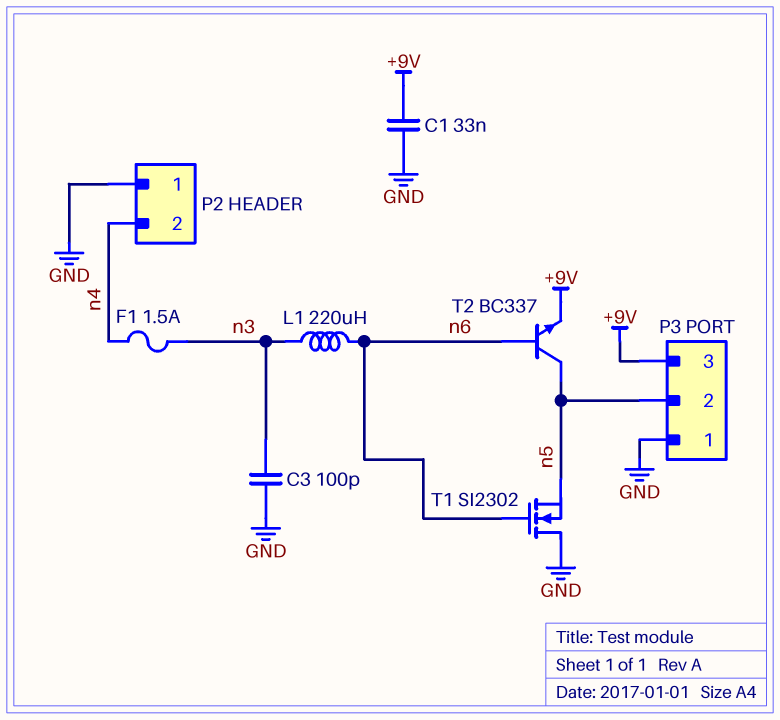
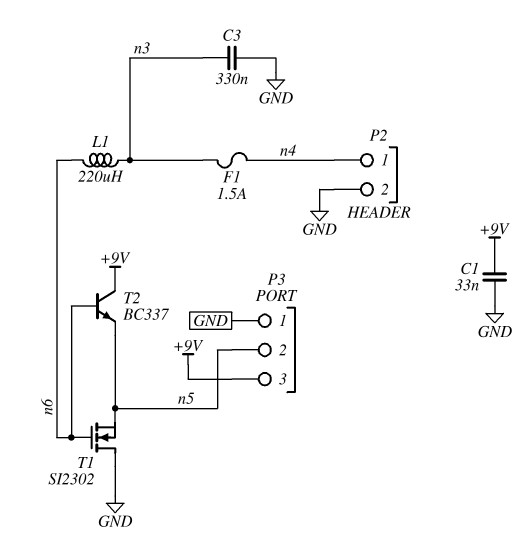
C3: 100pF (GND, n3) -> 330nF (GND, n3)
P2 pin 1: GND -> n4
P2 pin 2: n4 -> GND
T2: NPN BC337 (B n6, C n5, E +9V) -> NPN BC337 (B n6, C +9V, E n5)

